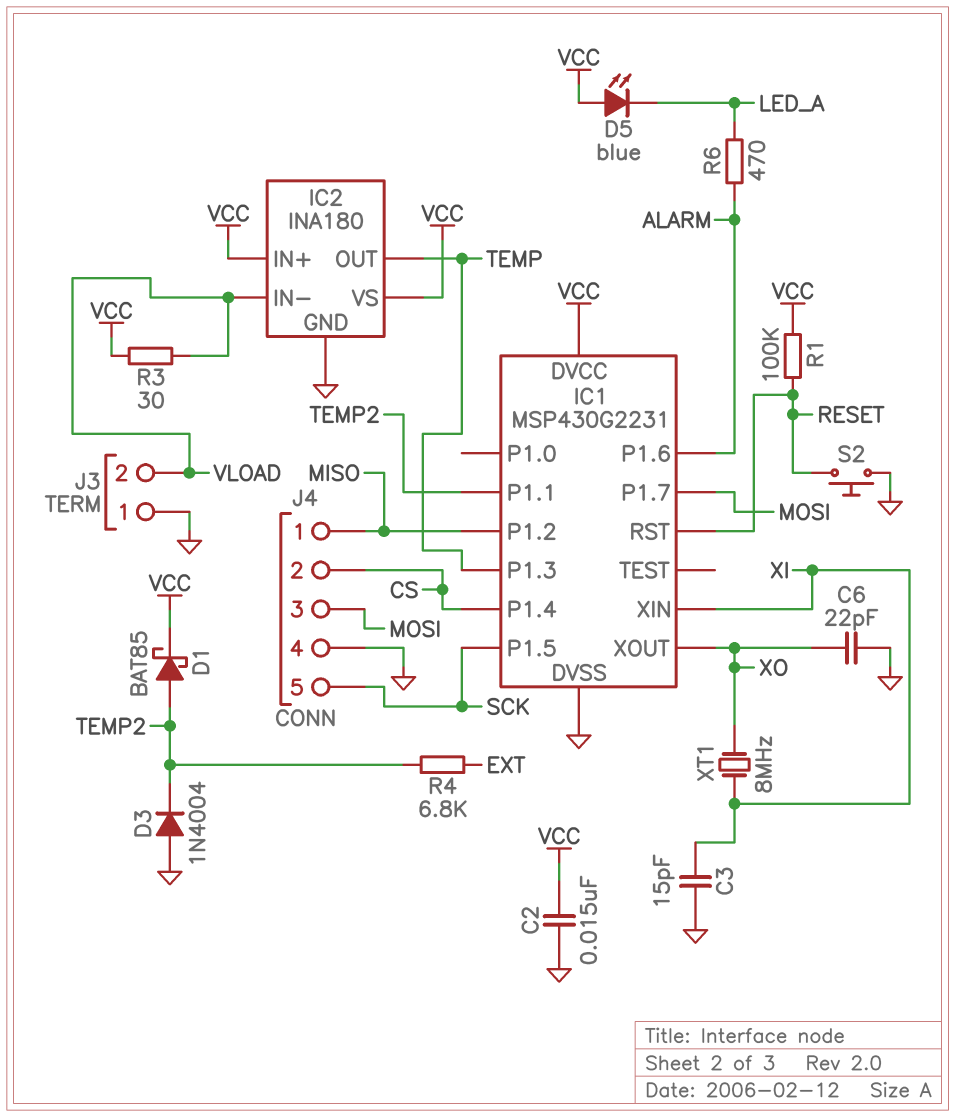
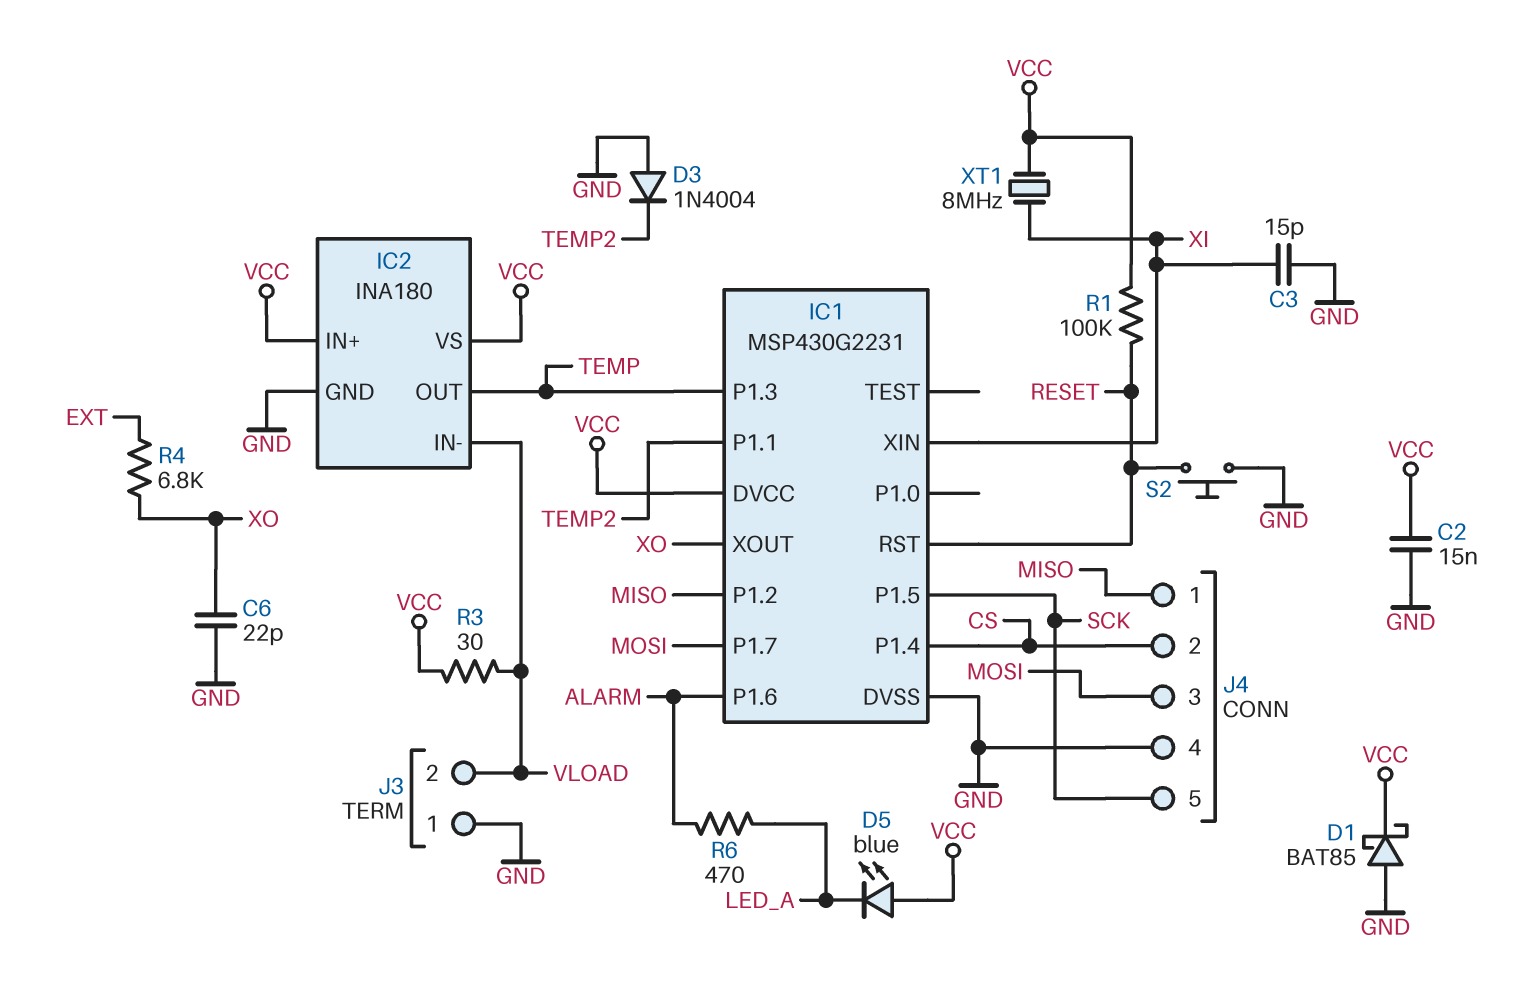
D1: schottky BAT85 (A TEMP2, K VCC) -> schottky BAT85 (A GND, K VCC)
R4: 6.8k (EXT, TEMP2) -> 6.8k (EXT, XO)
XT1: 8MHz (XI, XO) -> 8MHz (VCC, XI)

